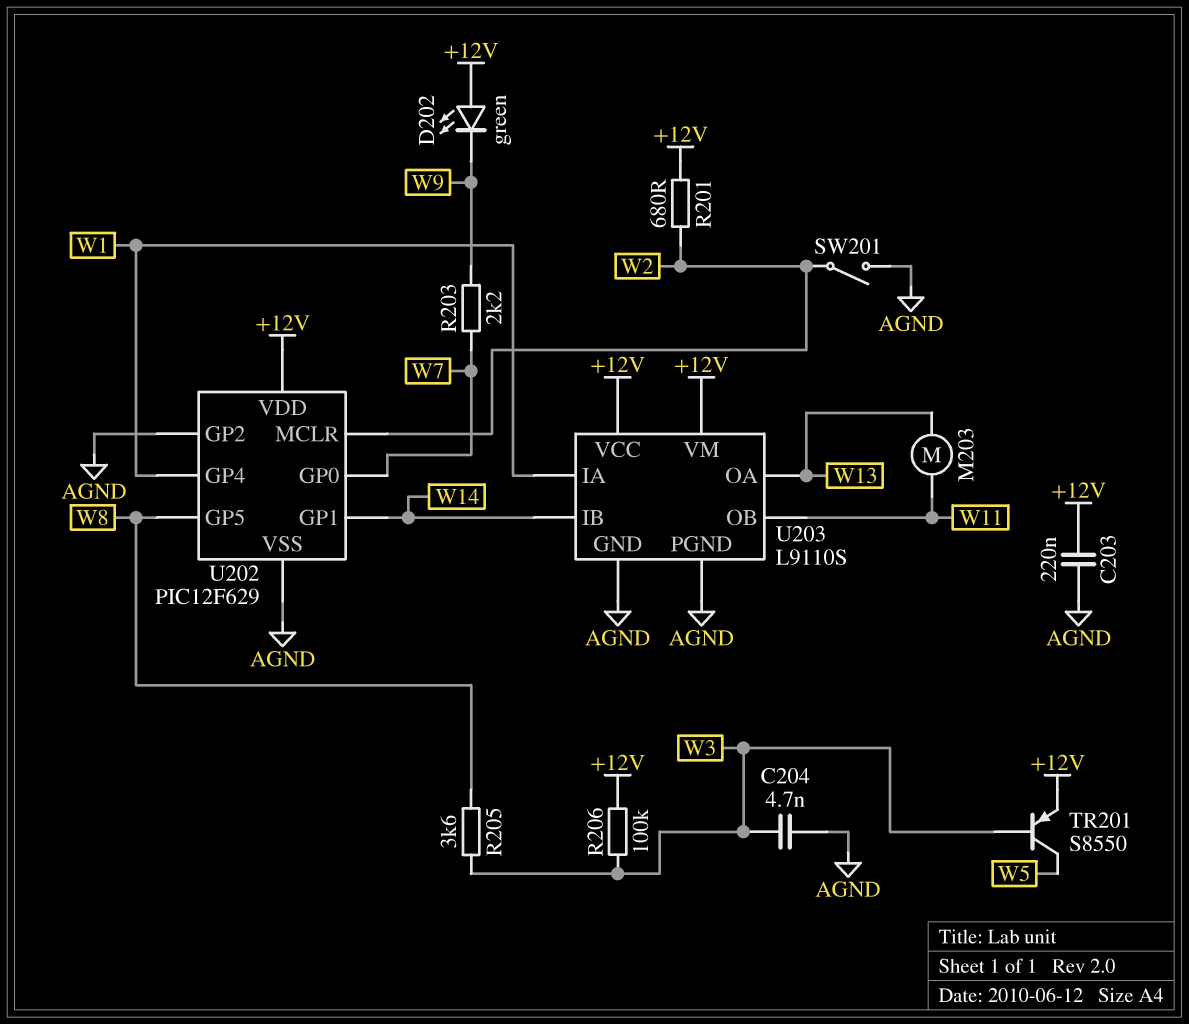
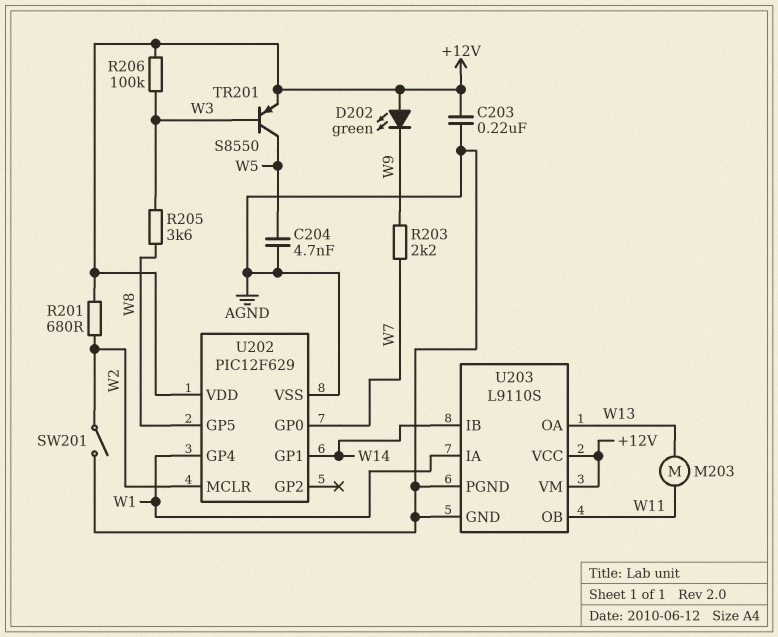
C204: 4.7nF (AGND, W3) -> 4.7nF (AGND, W5)
U202 pin GP2: AGND -> none

